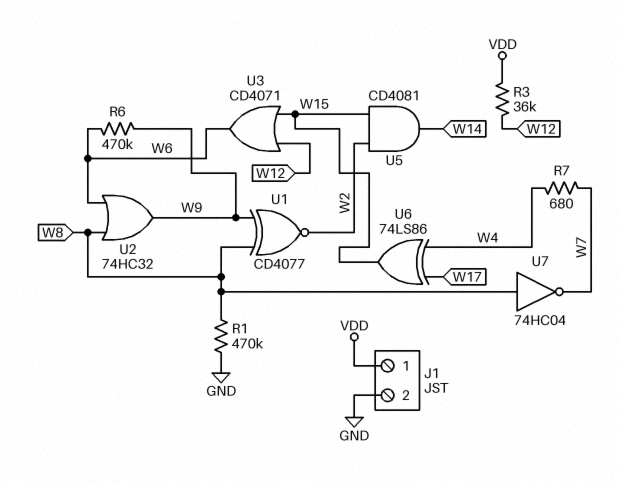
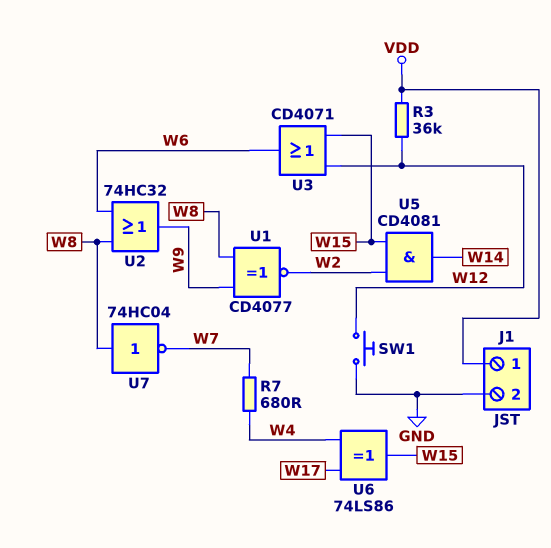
R1: 470k (GND, W8) -> none
R6: 470k (W6, W9) -> none
SW1: none -> button (GND, W12)

